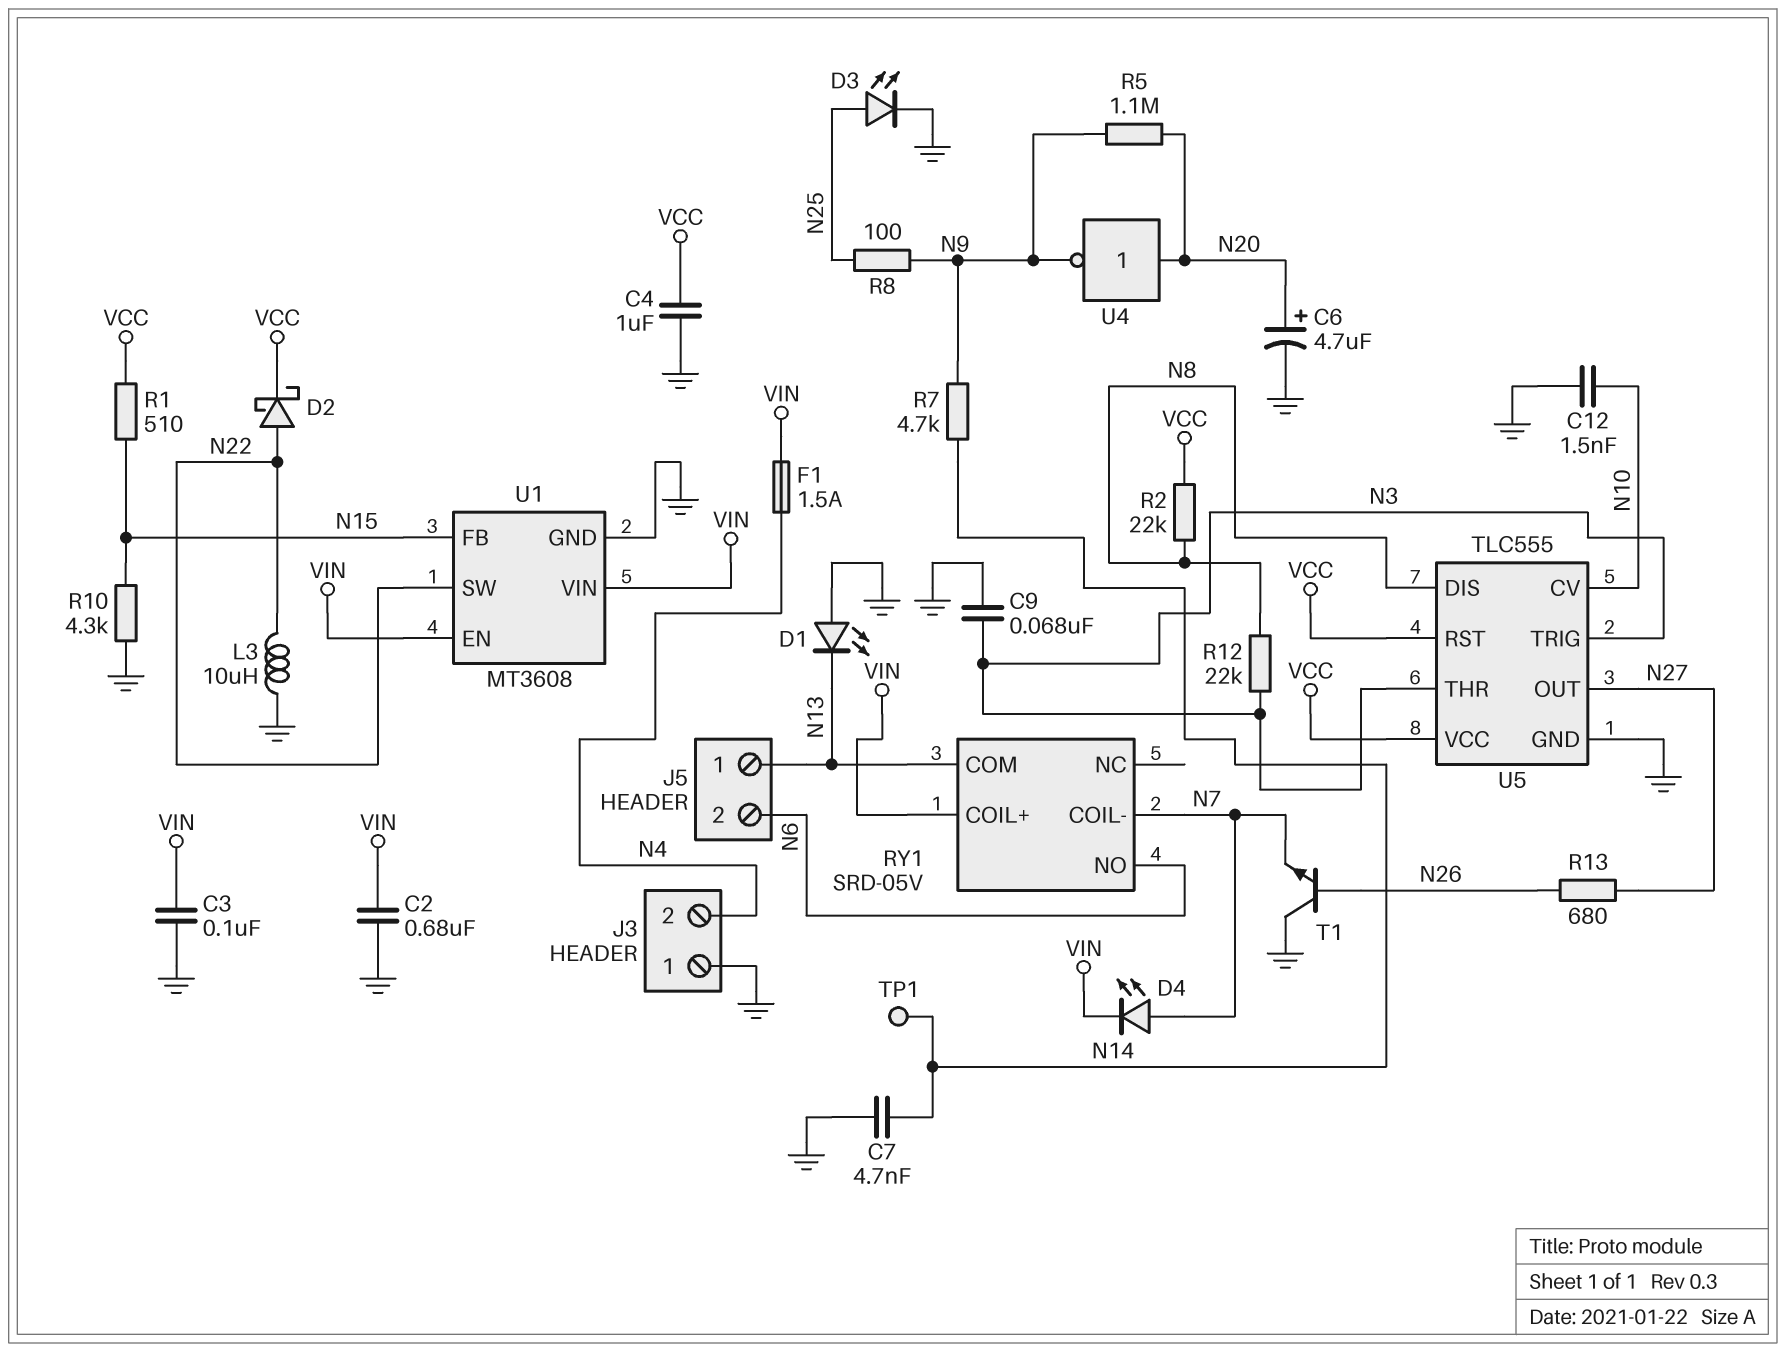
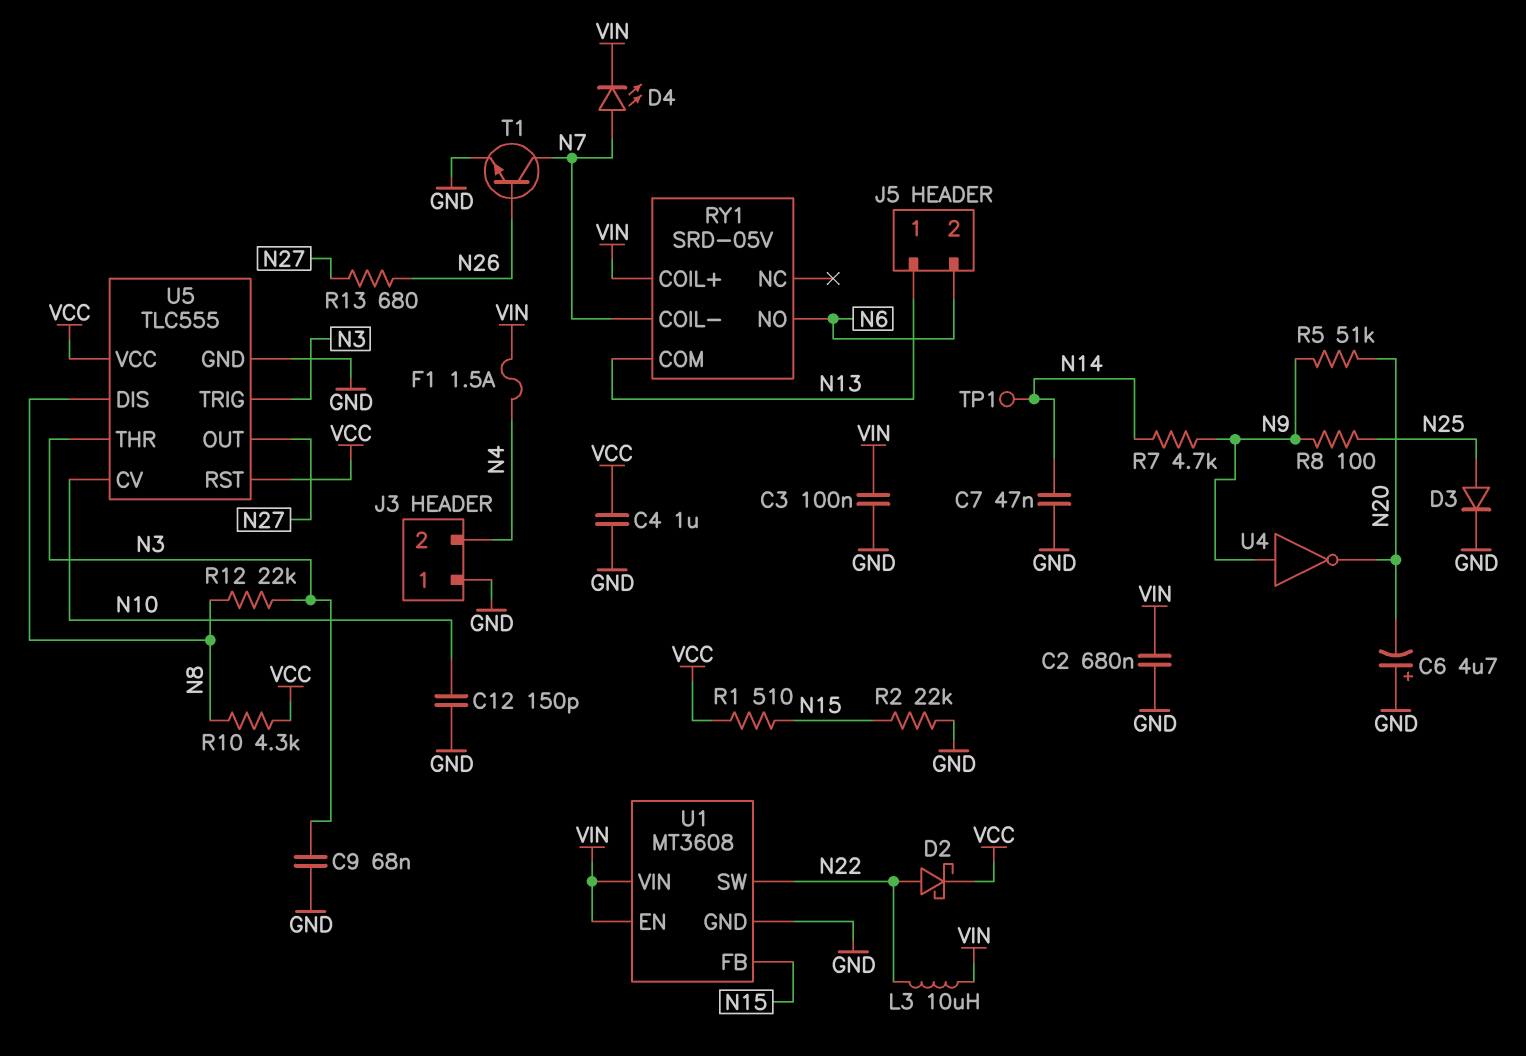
C6: 4.7uF (plus N20, minus GND) -> 4.7uF (plus GND, minus N20)
C7: 4.7nF (GND, N14) -> 47nF (GND, N14)
C12: 1.5nF (GND, N10) -> 150pF (GND, N10)
D1: LED (A GND, K N13) -> none
D3: LED (A N25, K GND) -> diode (A N25, K GND)
L3: 10uH (GND, N22) -> 10uH (N22, VIN)
R2: 22k (N8, VCC) -> 22k (GND, N15)
R5: 1.1M (N9, N20) -> 51k (N9, N20)
R10: 4.3k (GND, N15) -> 4.3k (N8, VCC)
T1: NPN (B N26, C GND, E N7) -> NPN (B N26, C N7, E GND)
U4: NOT (in N20, out N9) -> NOT (in N9, out N20)

